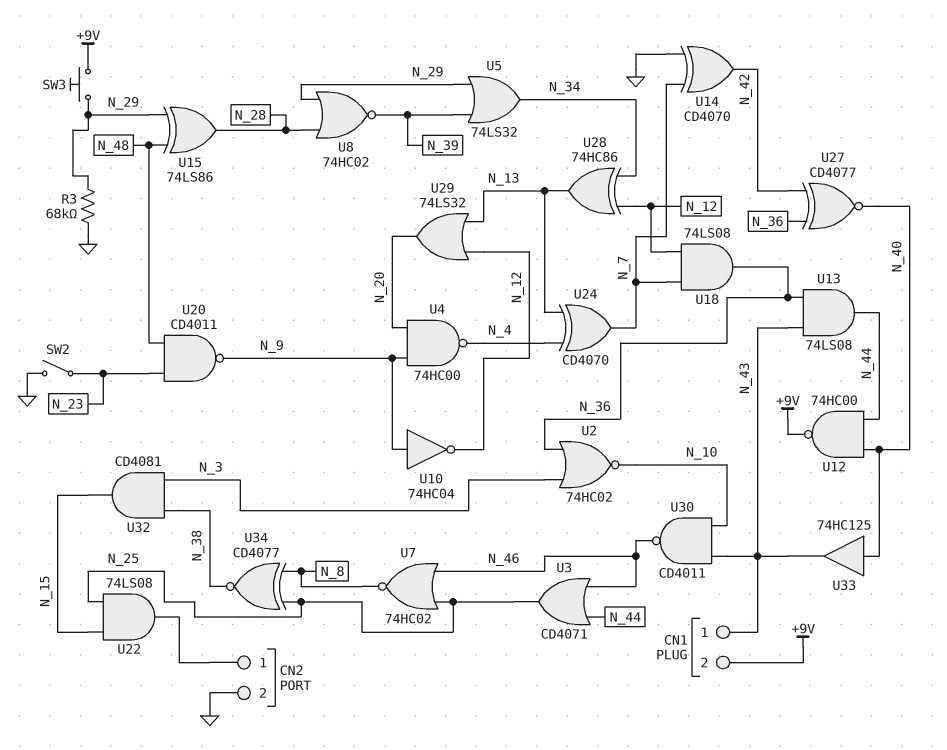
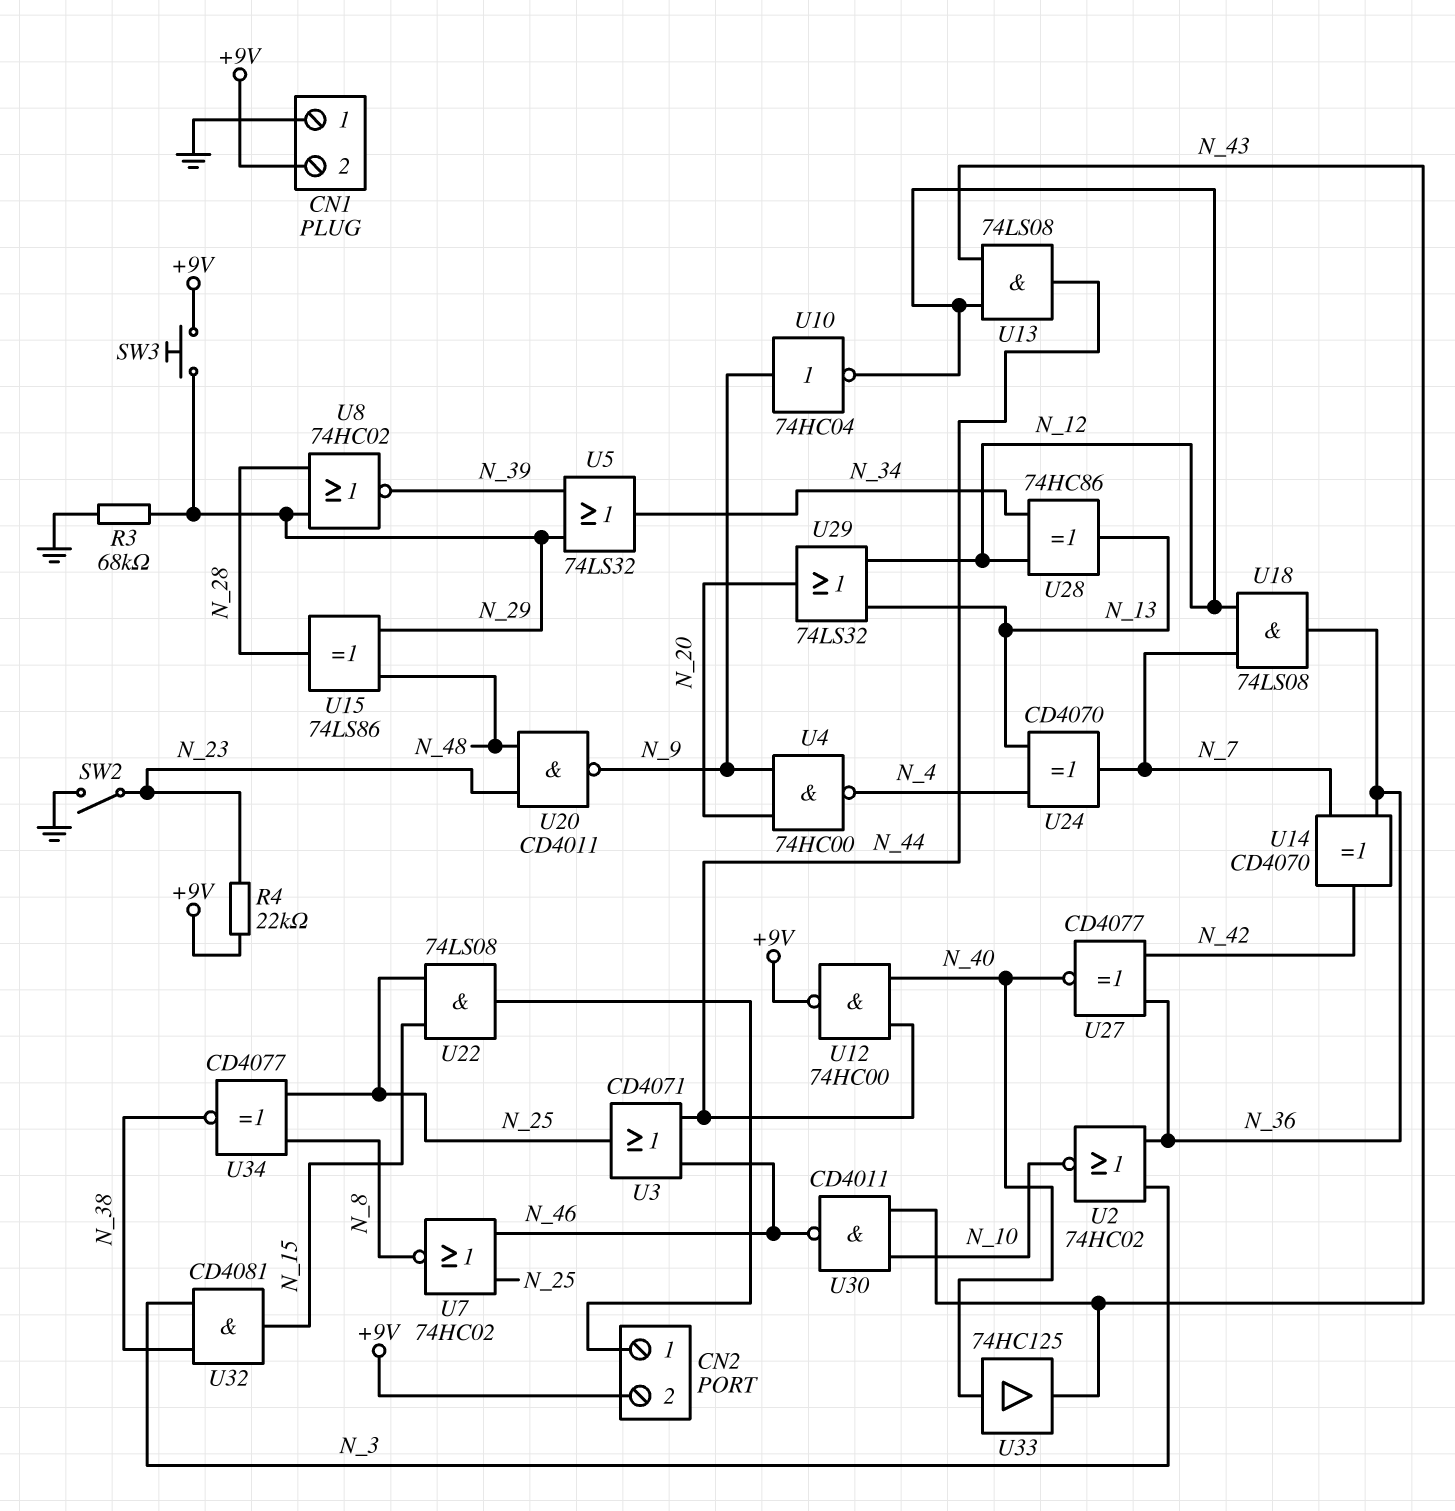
CN1 pin 1: N_43 -> GND
CN2 pin 2: GND -> +9V
R4: none -> 22k (+9V, N_23)
U13: AND 74LS08 (in N_36, in N_43, out N_44) -> AND 74LS08 (in N_12, in N_43, out N_44)
U14: XOR CD4070 (in GND, in N_7, out N_42) -> XOR CD4070 (in N_7, in N_36, out N_42)

